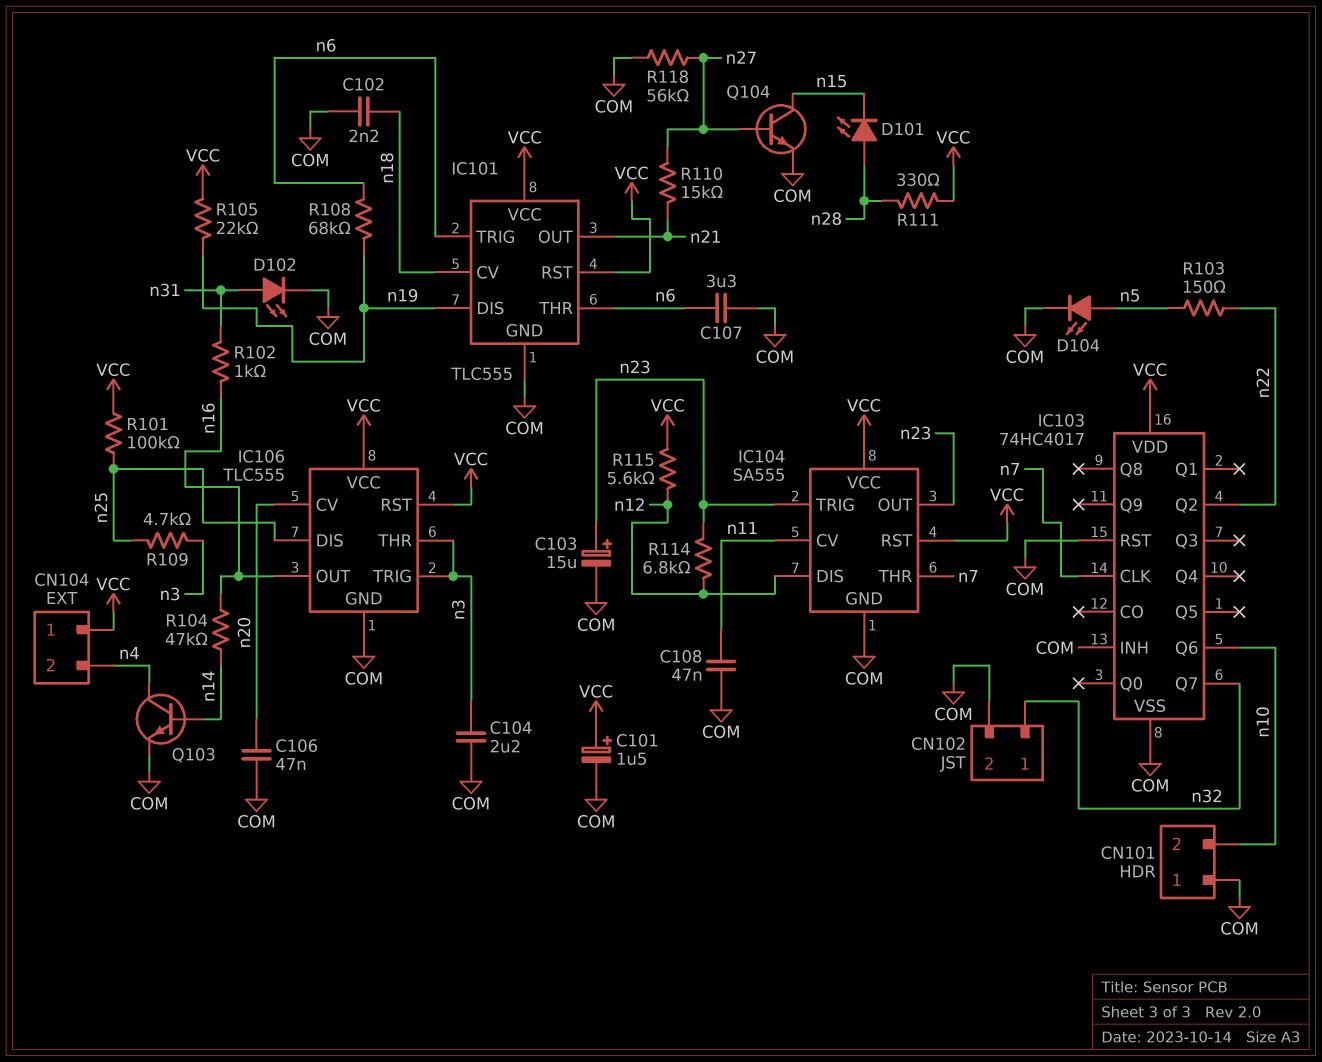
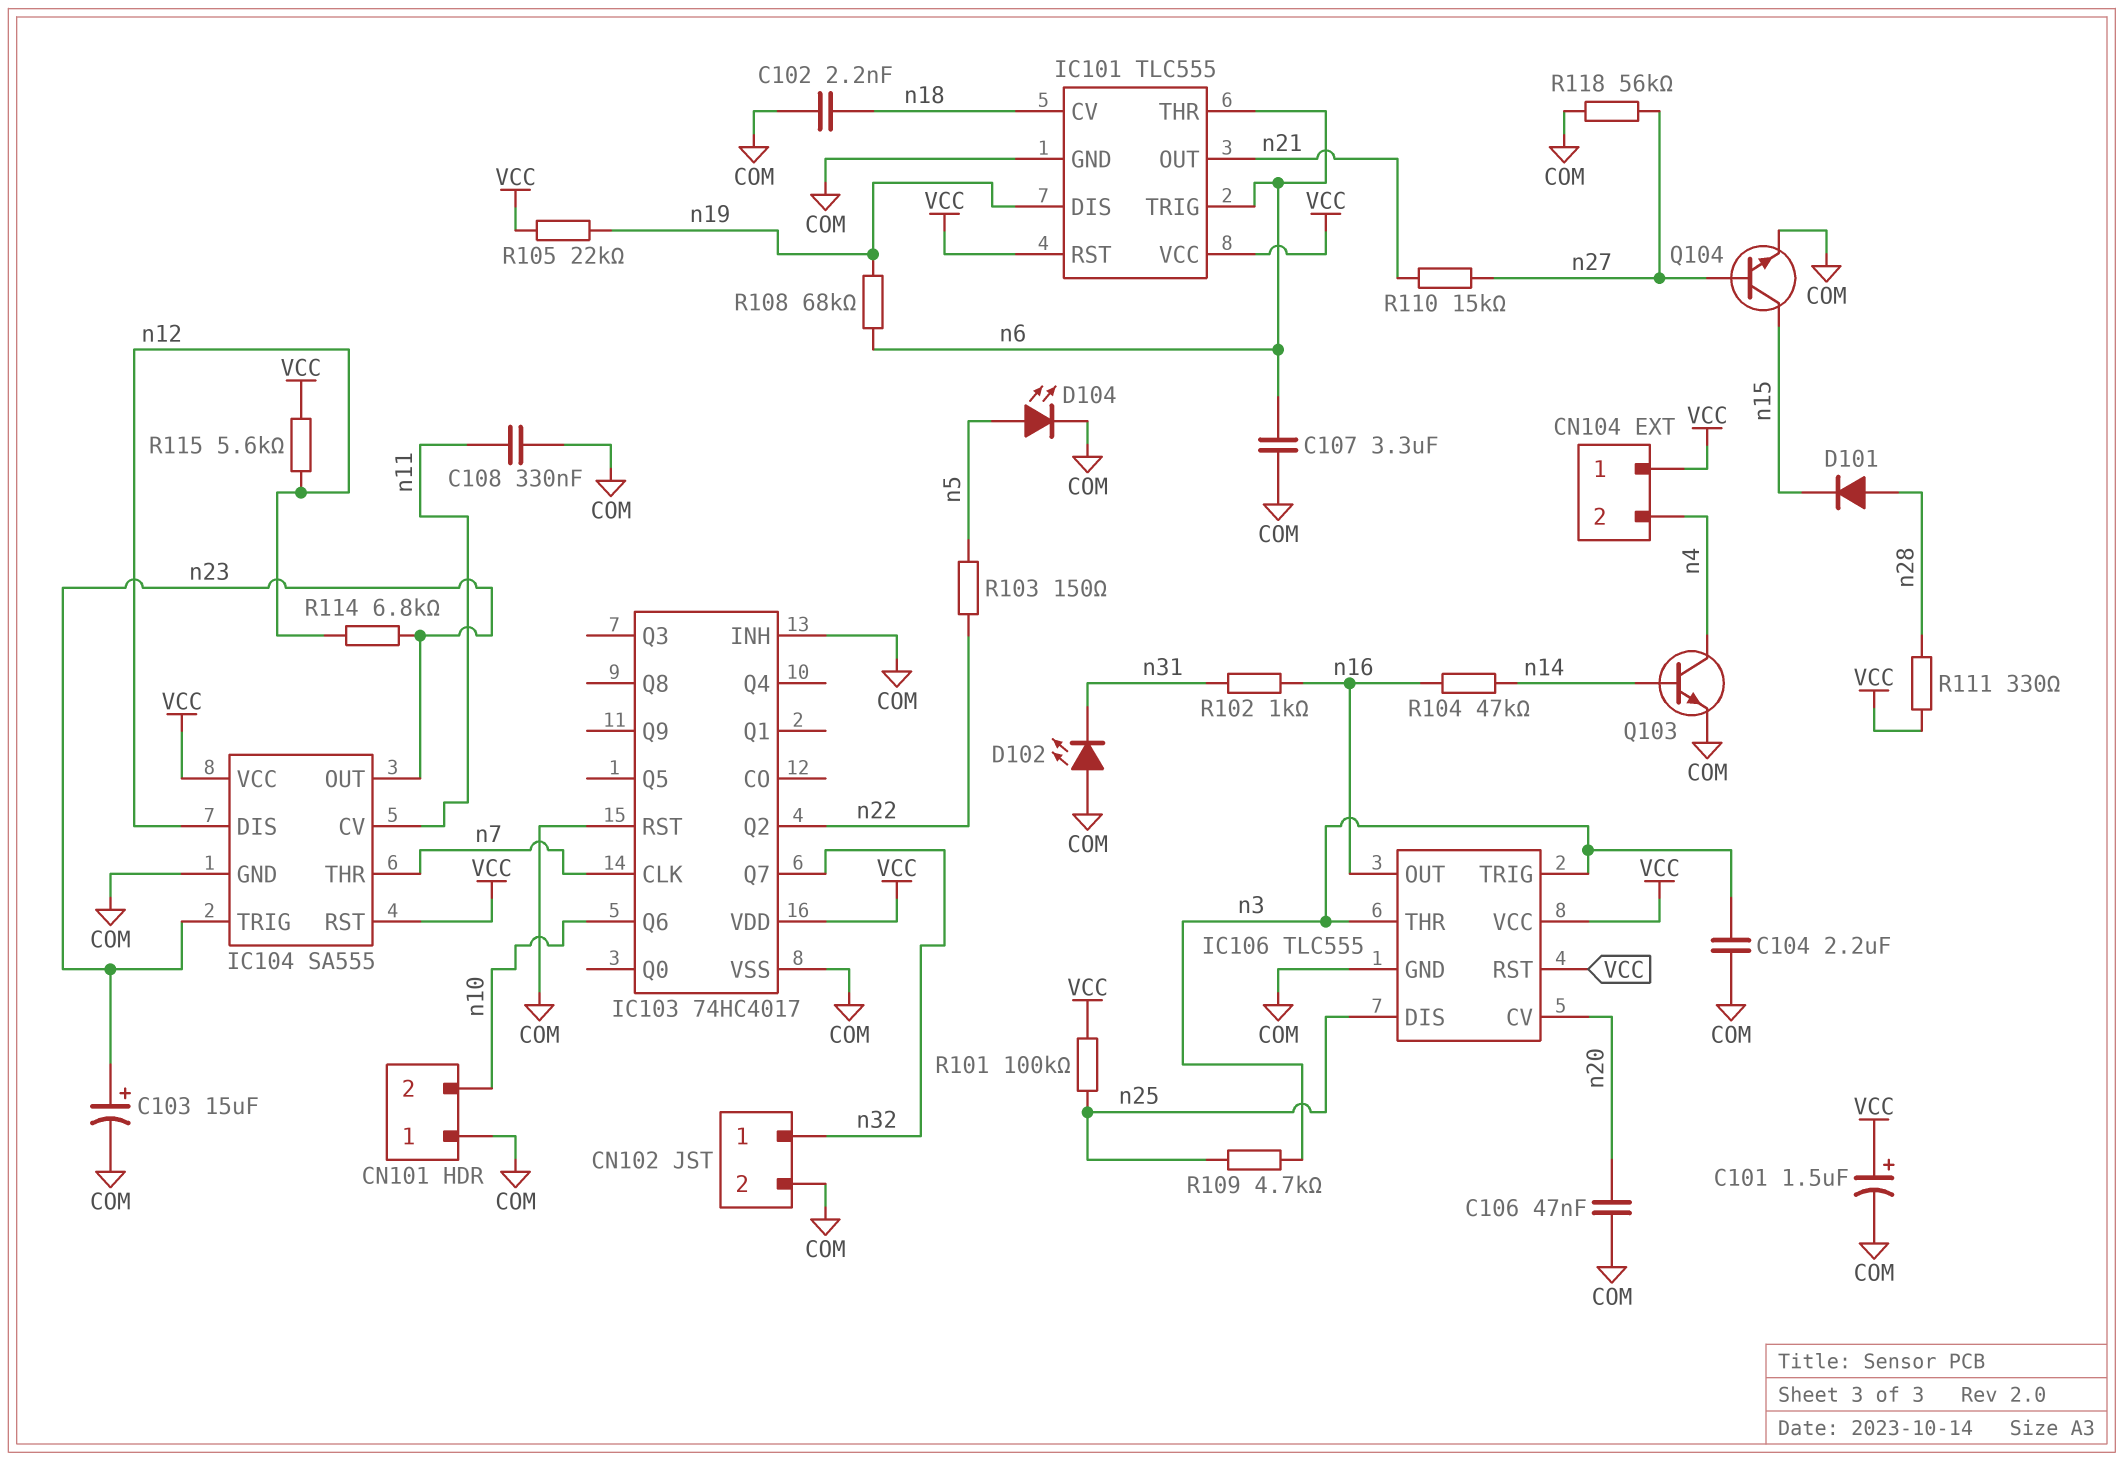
C108: 47nF (COM, n11) -> 330nF (COM, n11)
D101: LED (A n28, K n15) -> diode (A n28, K n15)
D102: LED (A n31, K COM) -> LED (A COM, K n31)

